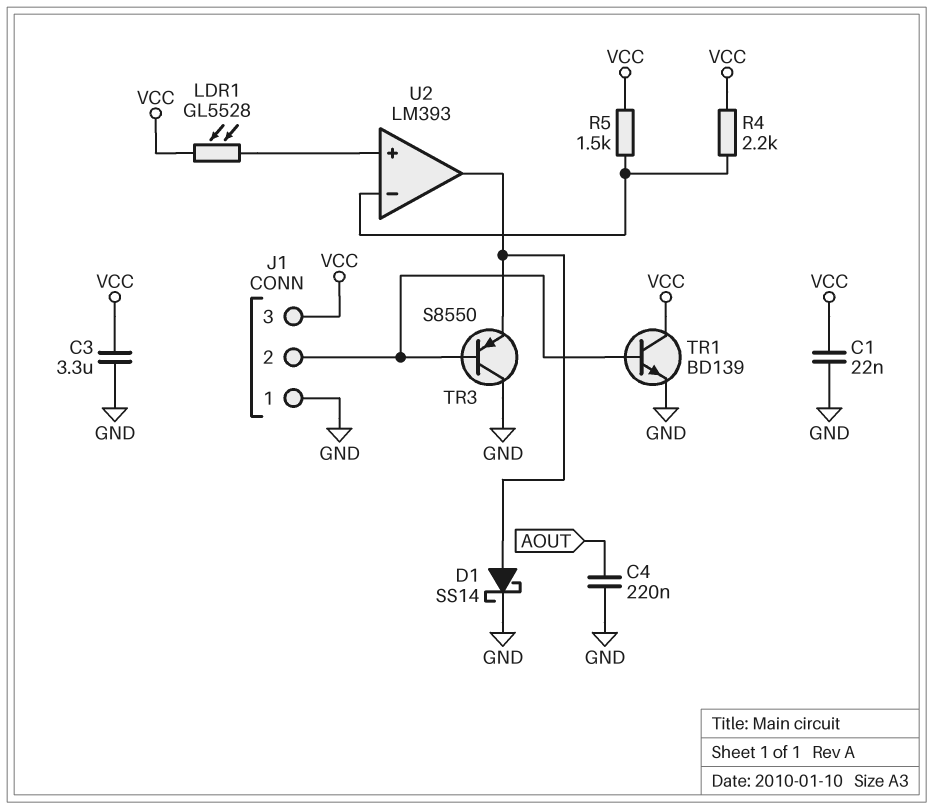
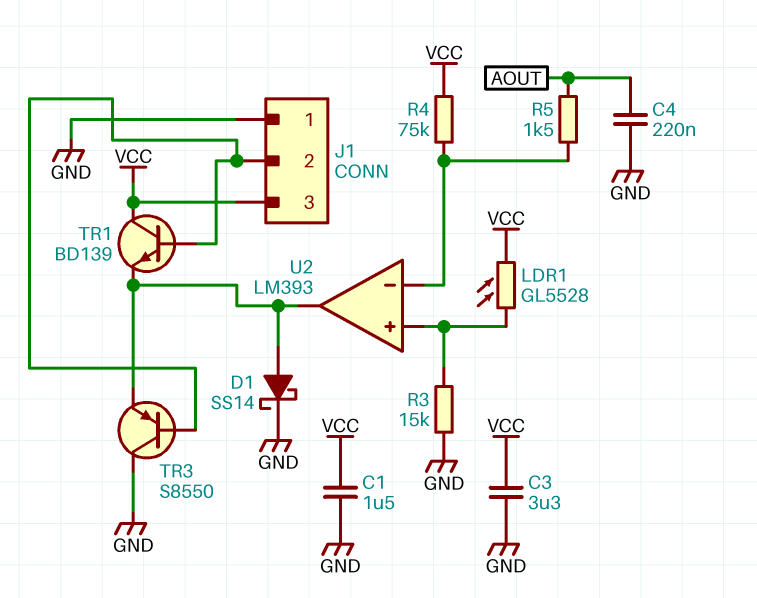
C1: 22nF (GND, VCC) -> 1.5uF (GND, VCC)
R3: none -> 15k (GND, U2/in+)
R4: 2.2k (U2/in-, VCC) -> 75k (U2/in-, VCC)
R5: 1.5k (U2/in-, VCC) -> 1.5k (AOUT, U2/in-)
TR1: NPN BD139 (B J1/2, C VCC, E GND) -> NPN BD139 (B J1/2, C VCC, E U2/out)

